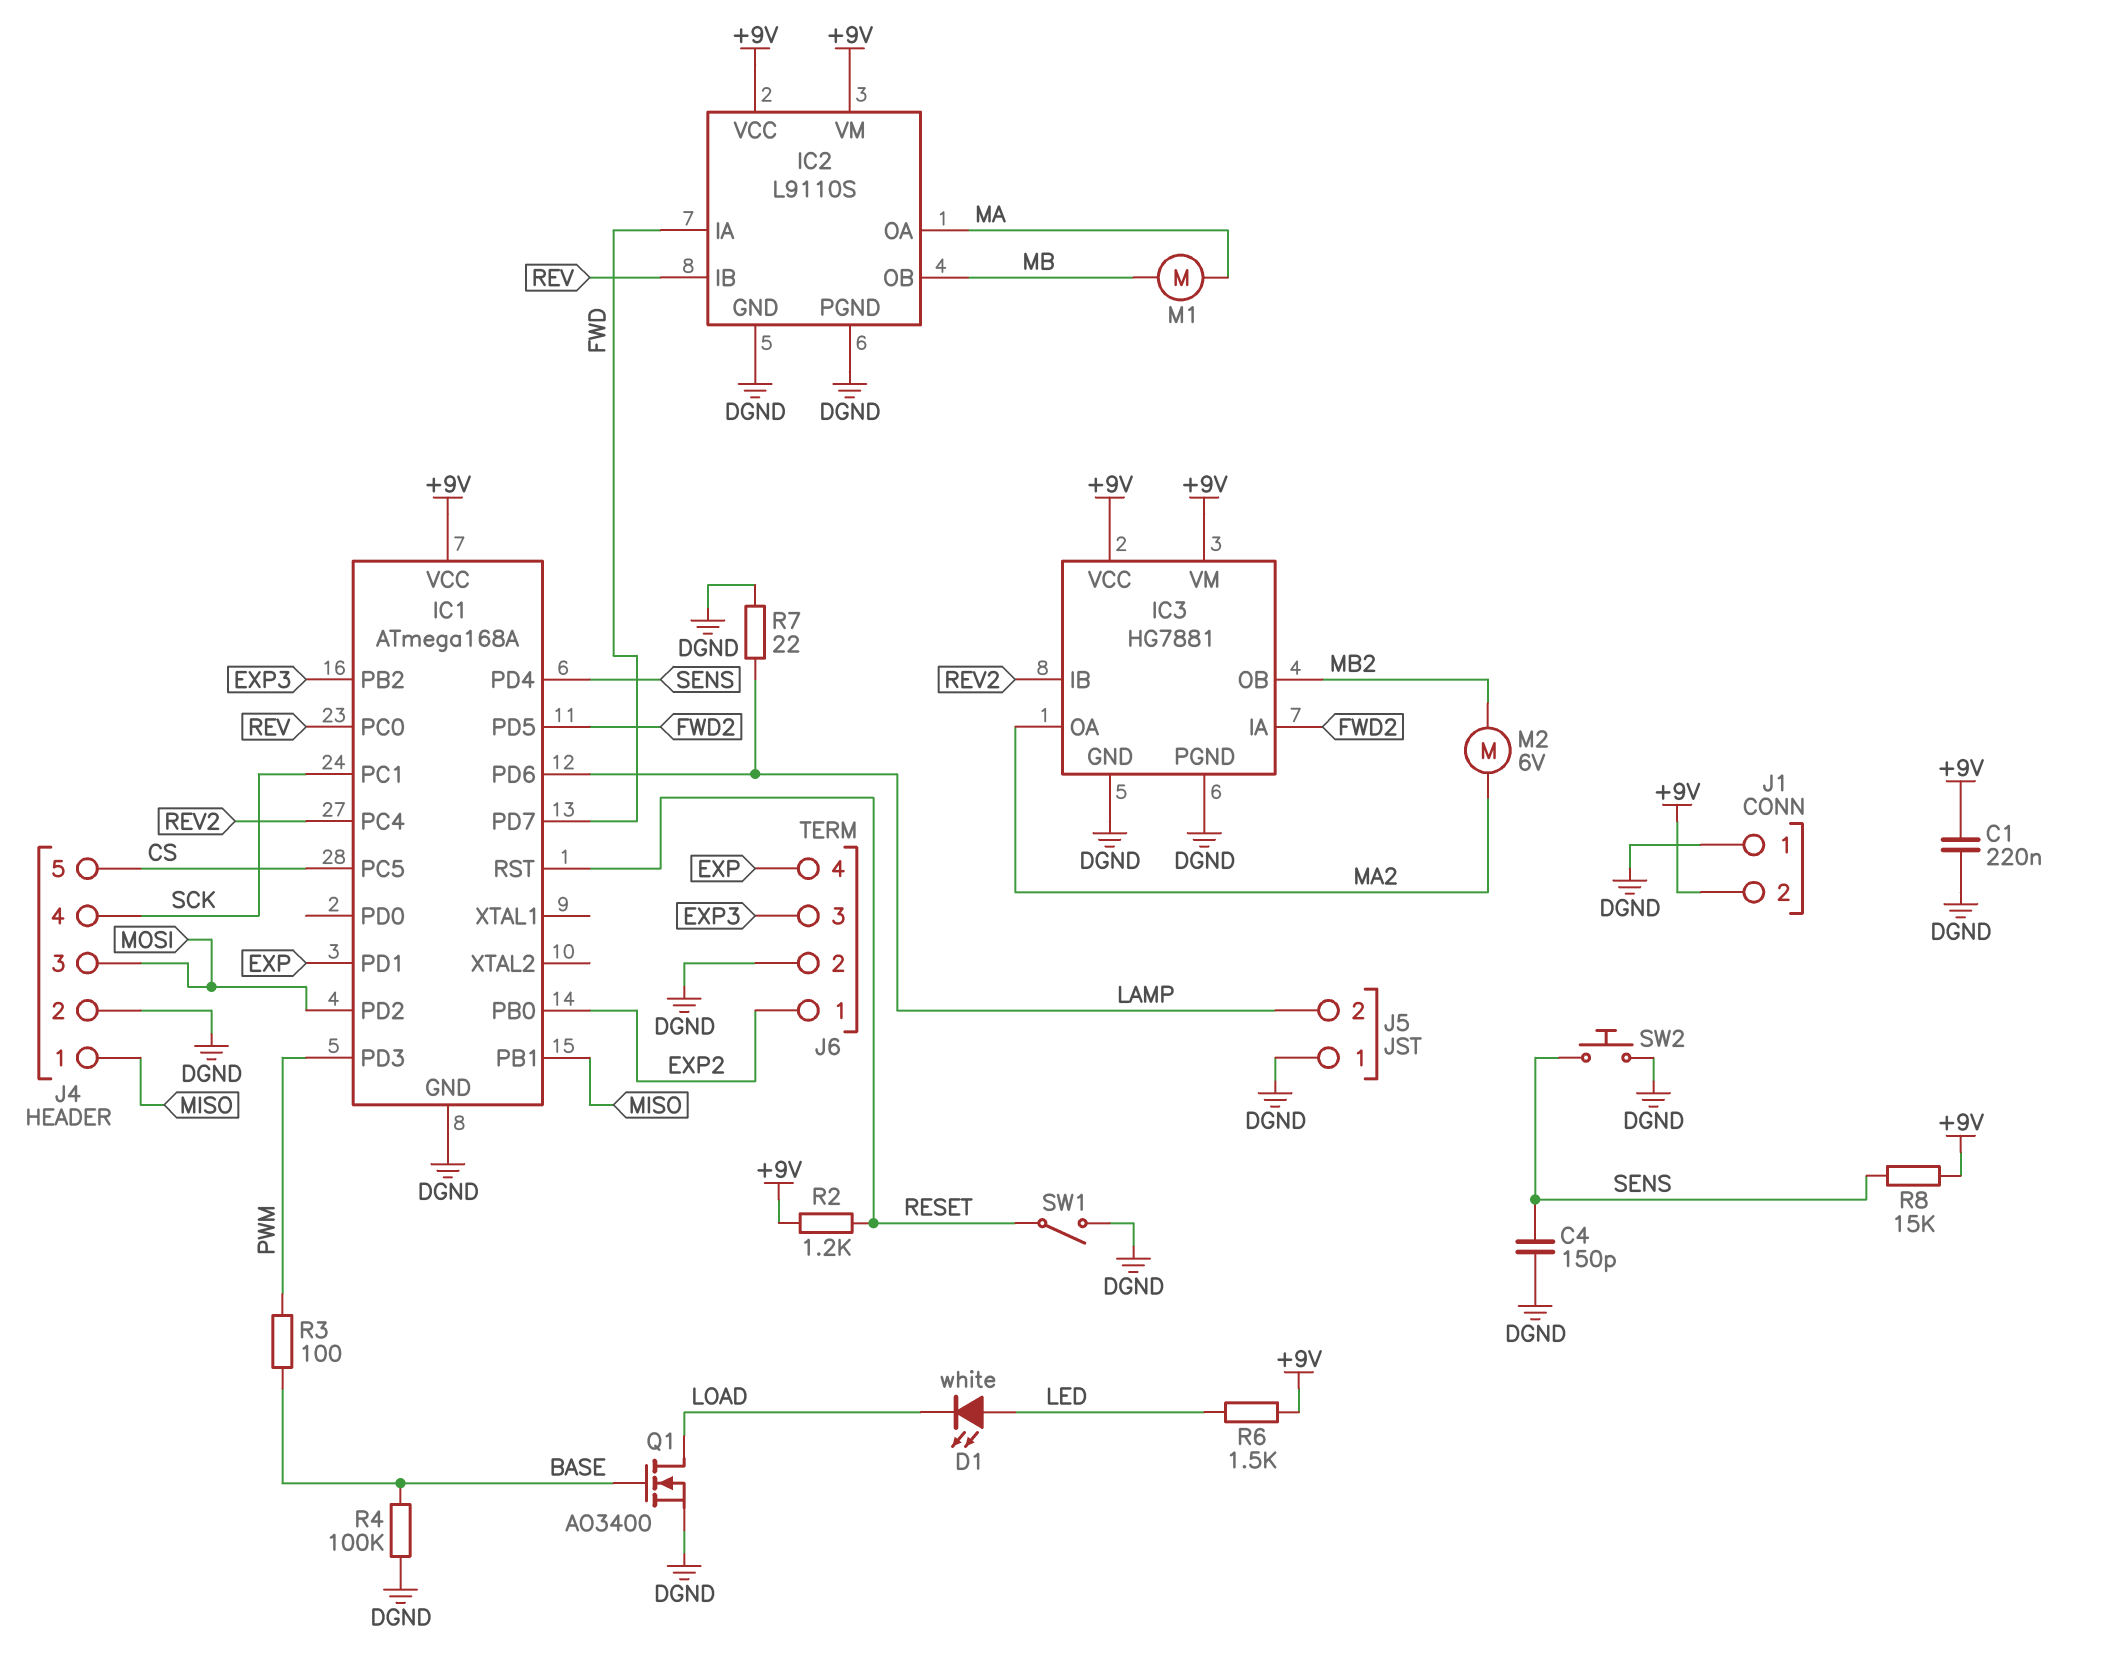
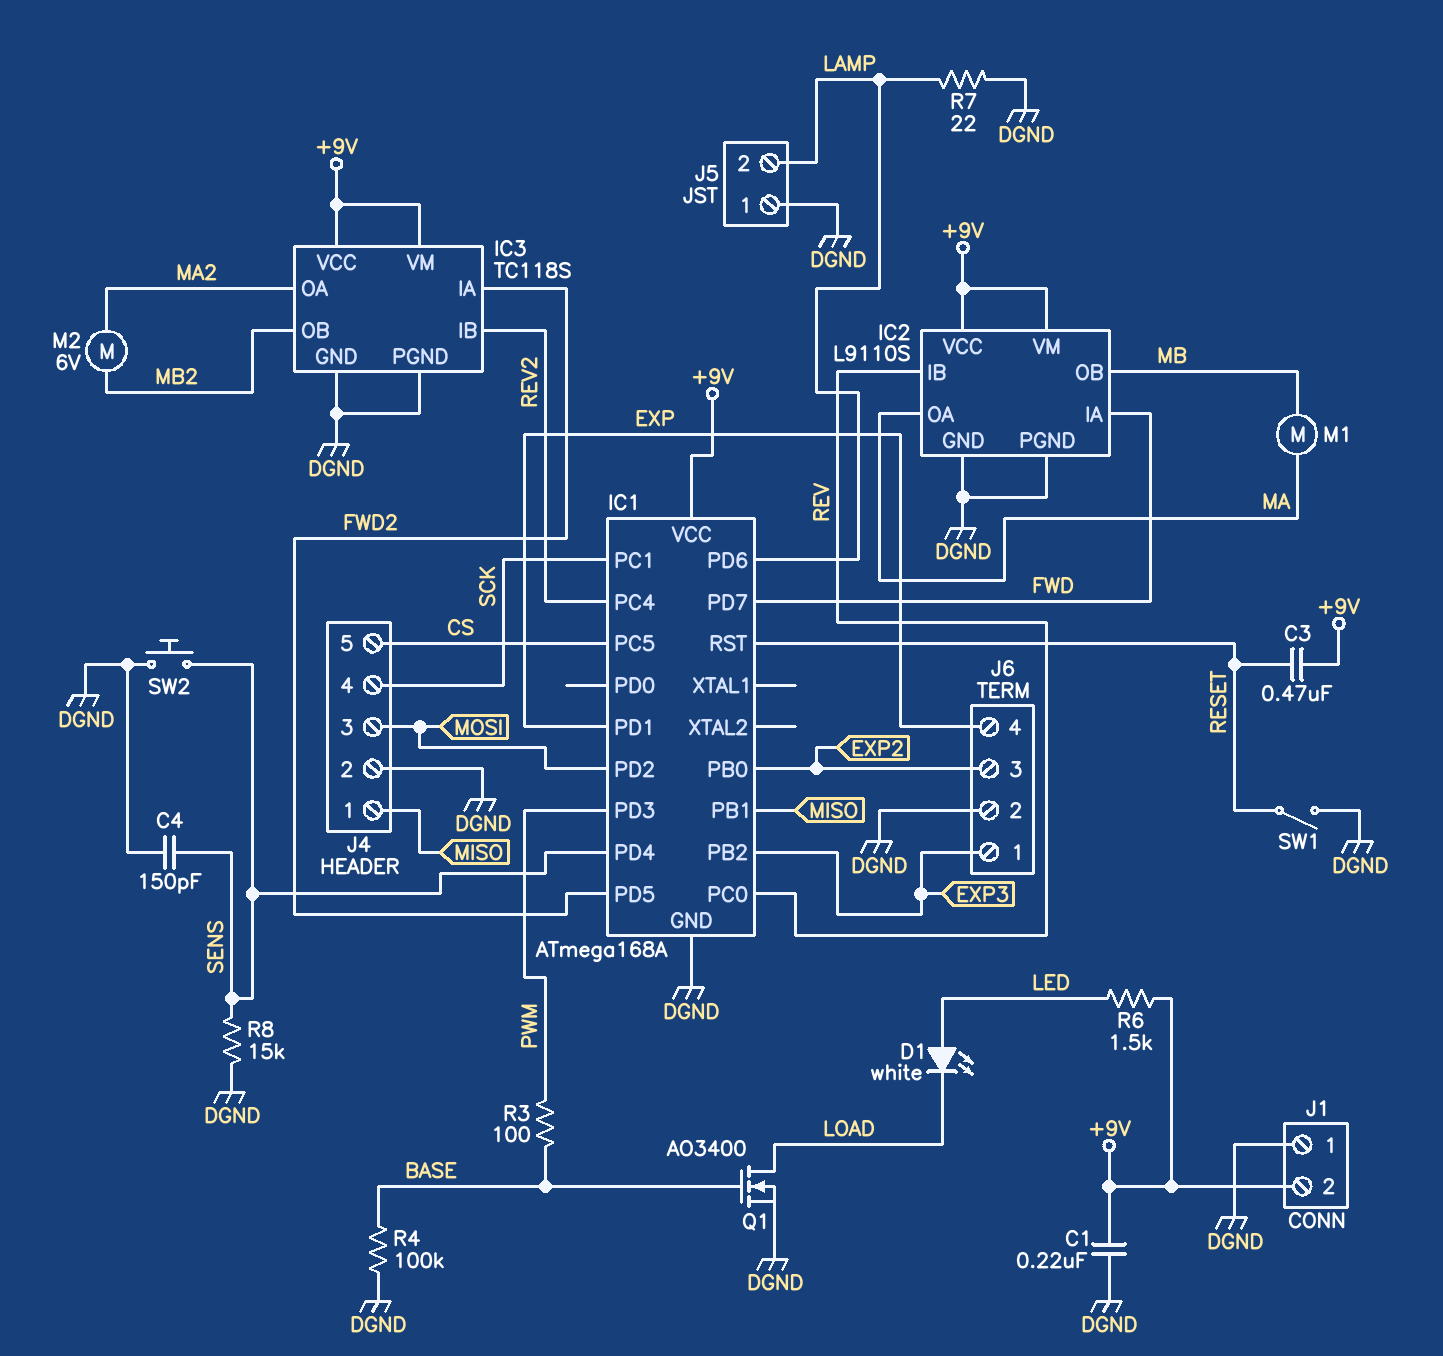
C3: none -> 470nF (+9V, RESET)
IC3: HG7881 -> TC118S
J6 pin 1: EXP2 -> EXP3
J6 pin 3: EXP3 -> EXP2
R2: 1.2k (+9V, RESET) -> none
R8: 15k (+9V, SENS) -> 15k (DGND, SENS)

